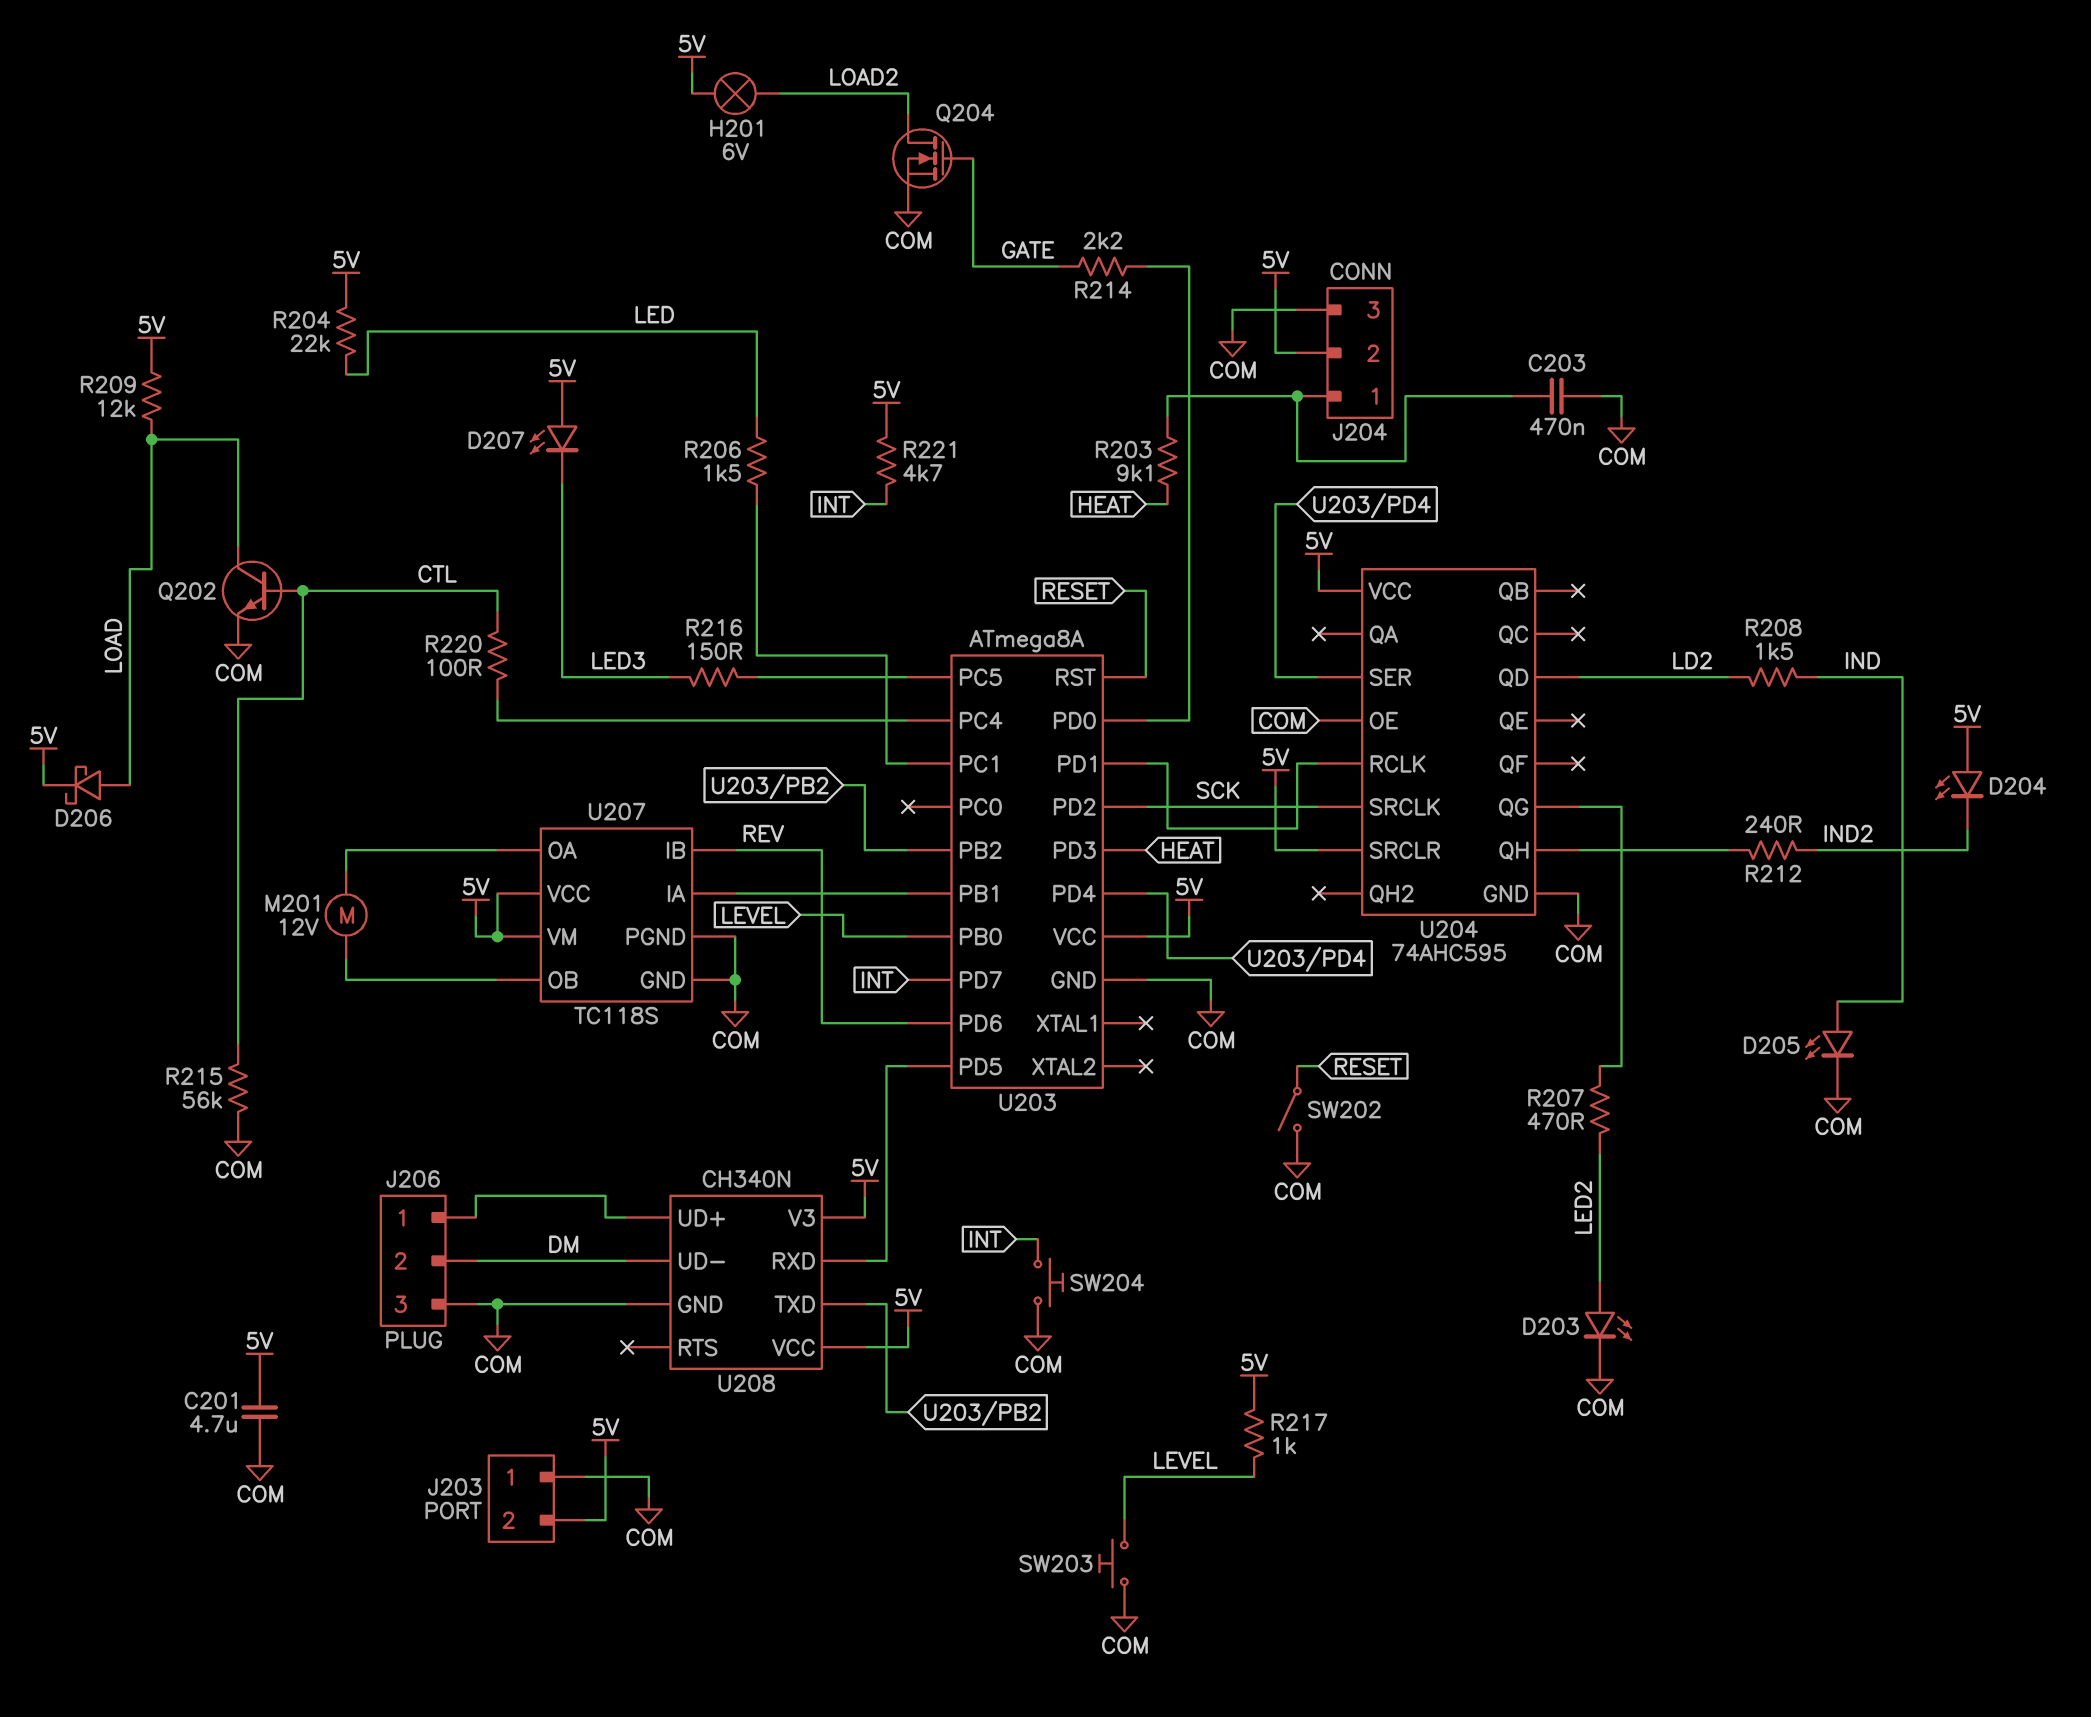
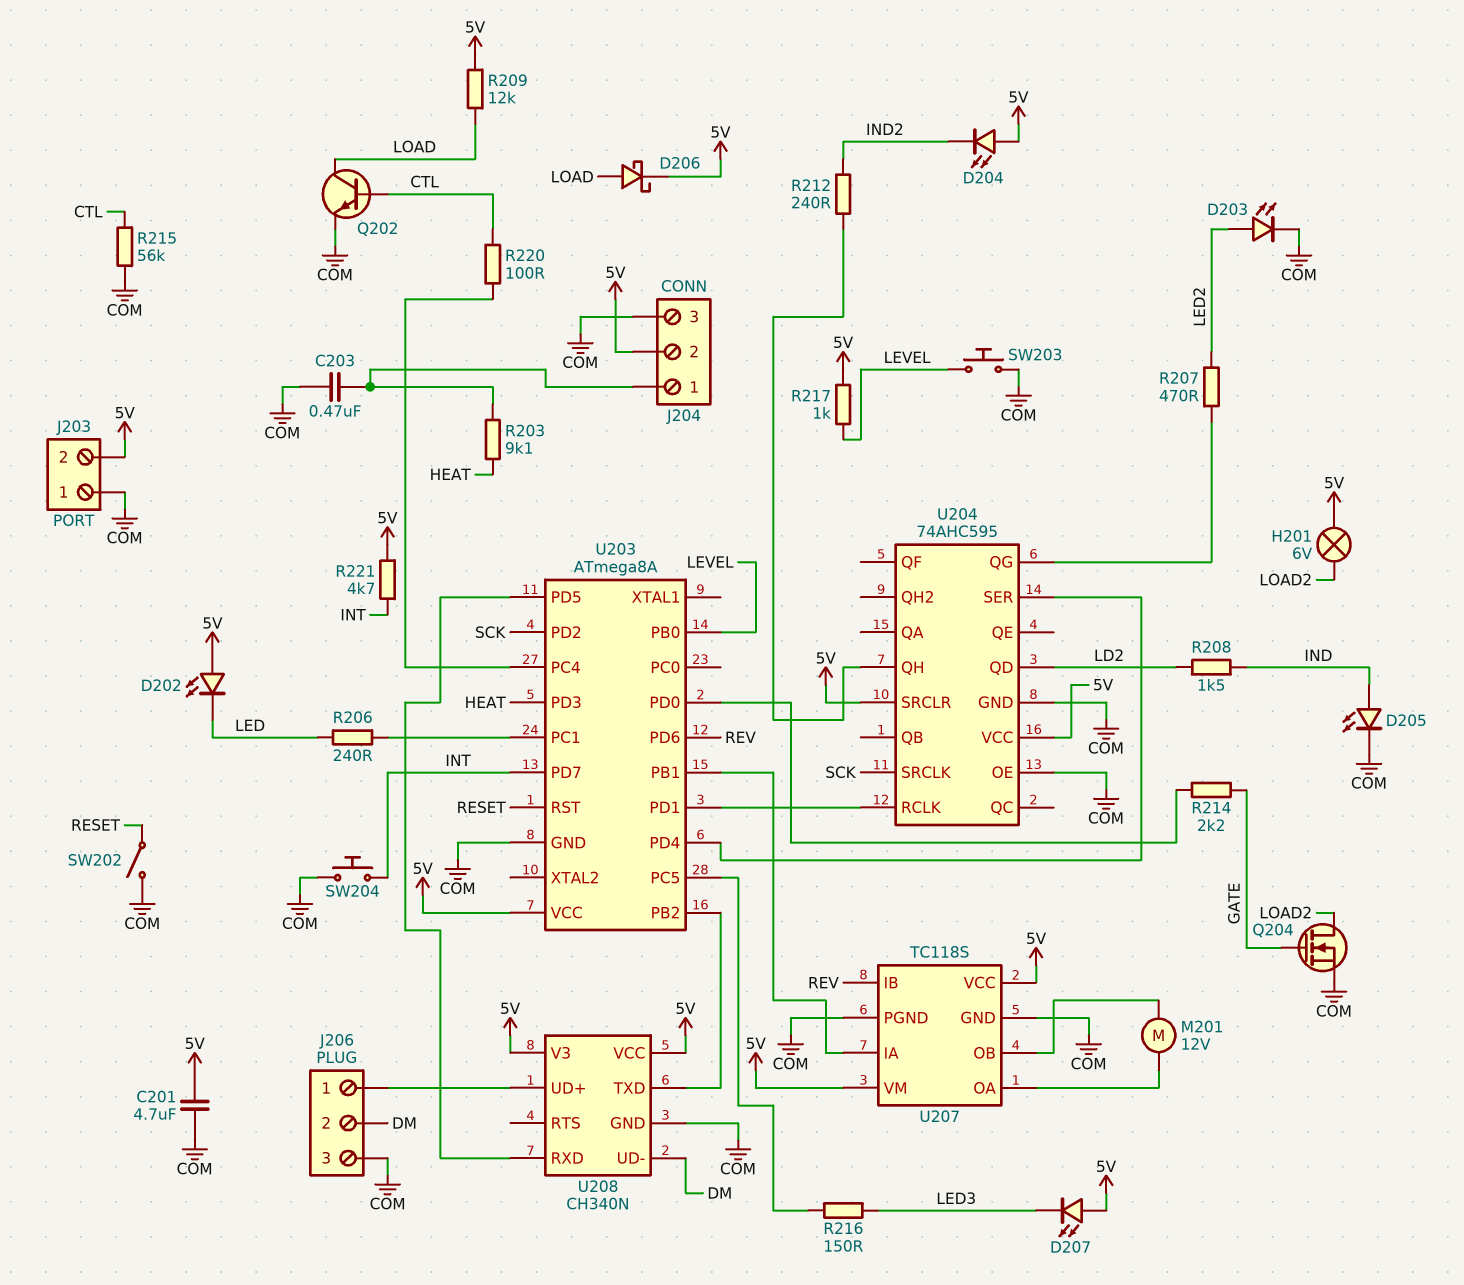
D202: none -> LED (A 5V, K LED)
R204: 22k (5V, LED) -> none
R206: 1.5k (LED, U203/PC1) -> 240 (LED, U203/PC1)

